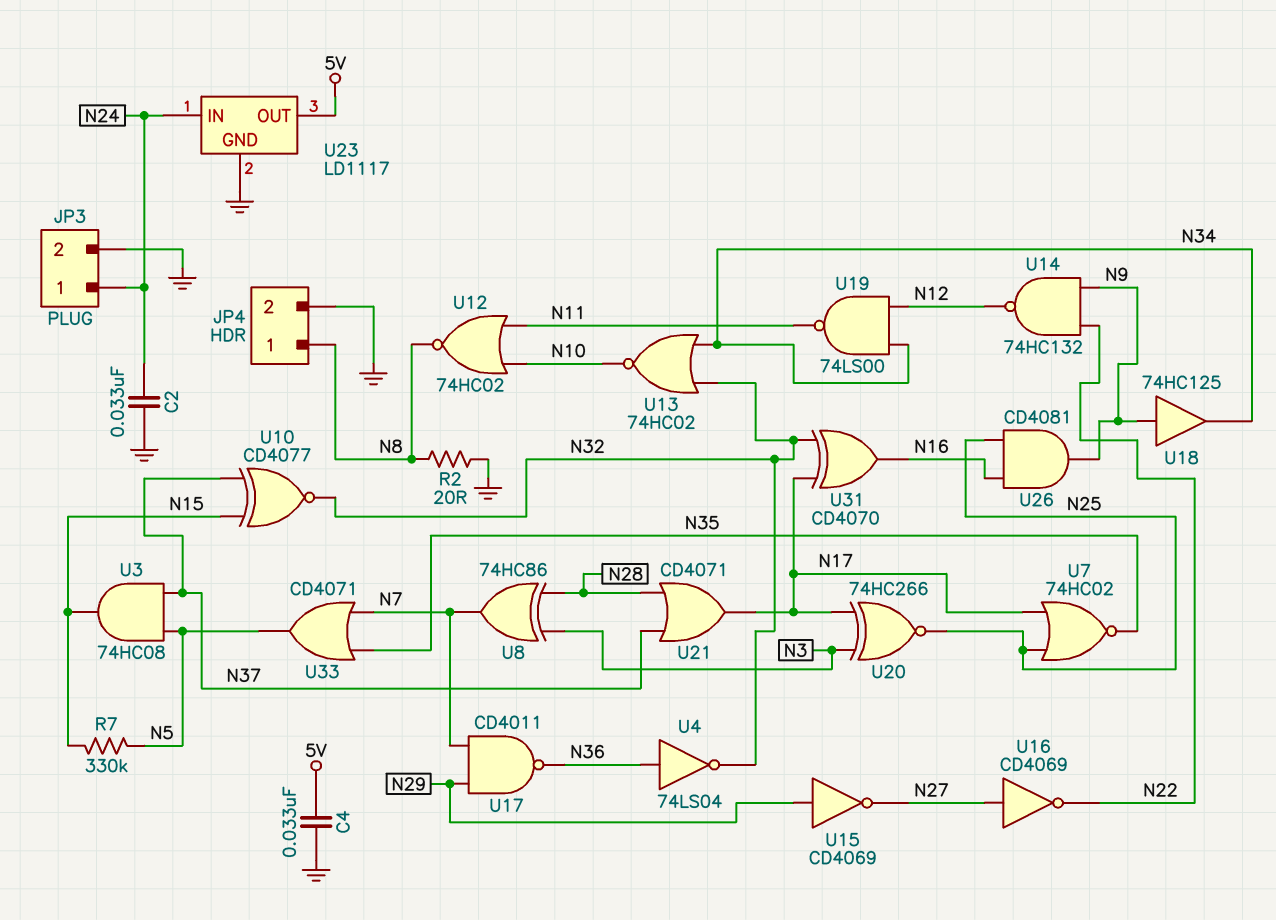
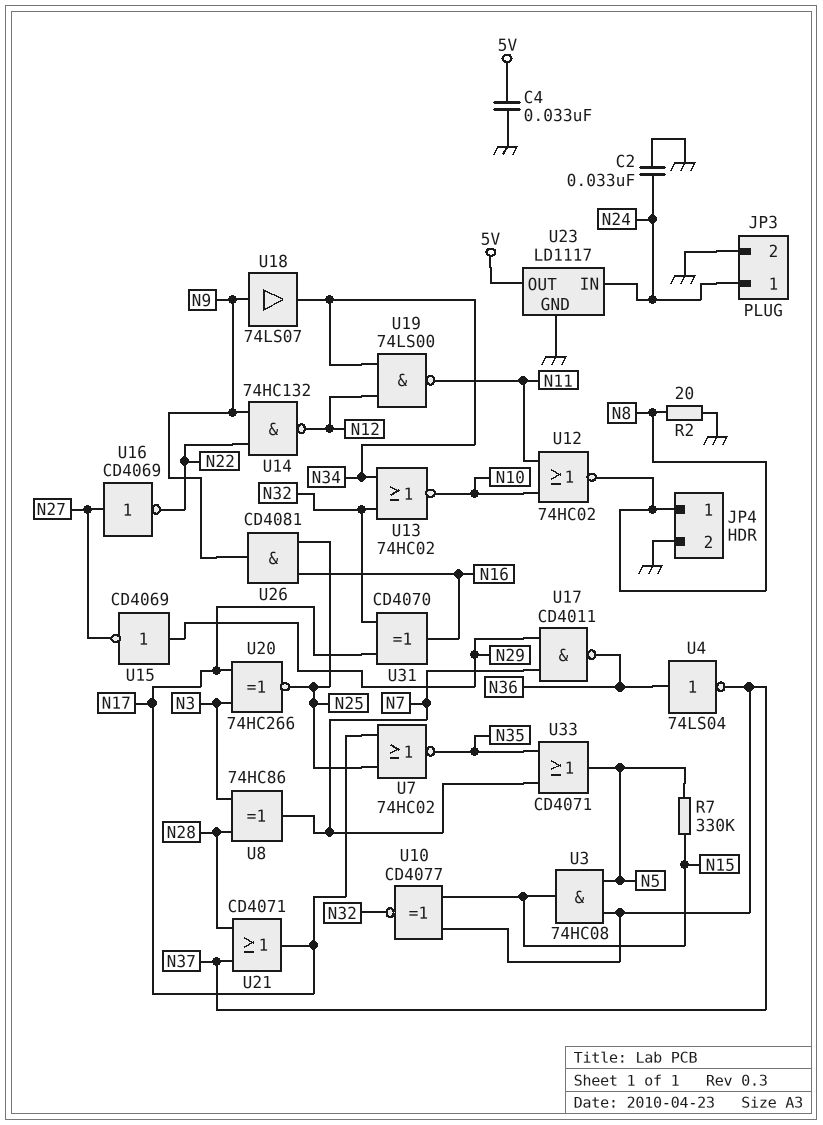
U4: NOT 74LS04 (in N36, out N32) -> NOT 74LS04 (in N36, out N37)
U18: buffer 74HC125 (in N9, out N34) -> buffer 74LS07 (in N9, out N34)

